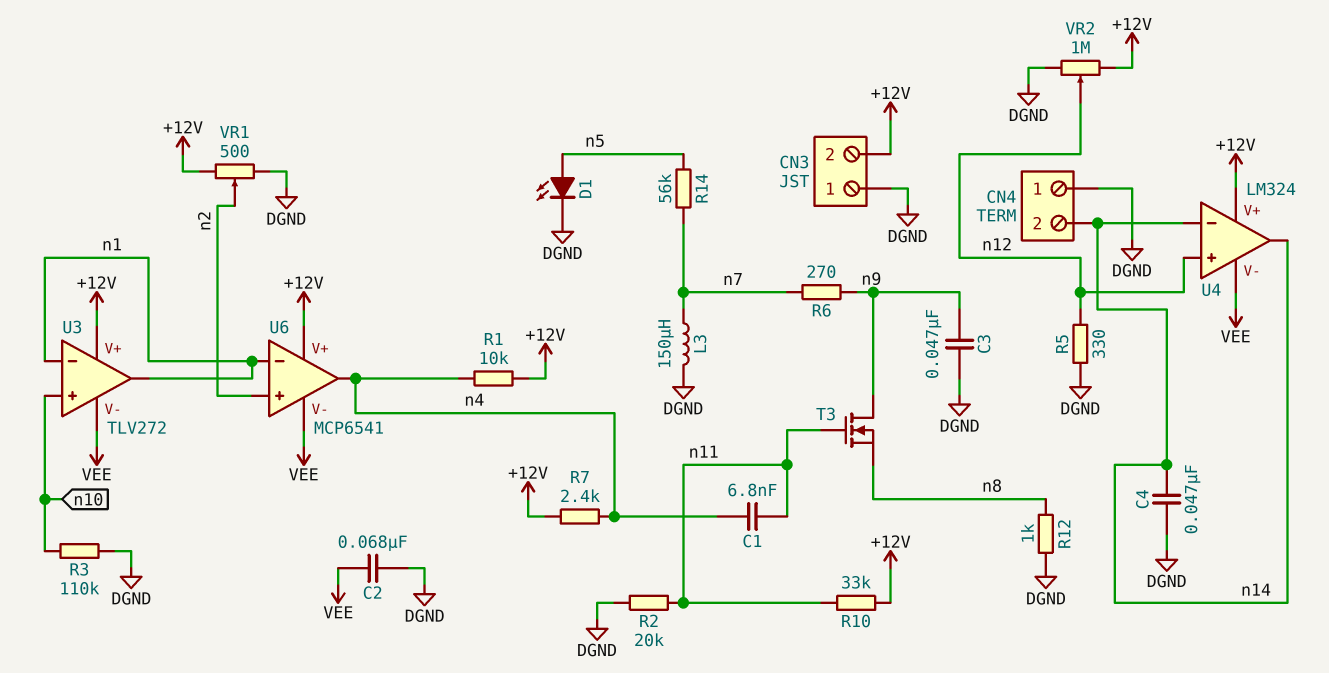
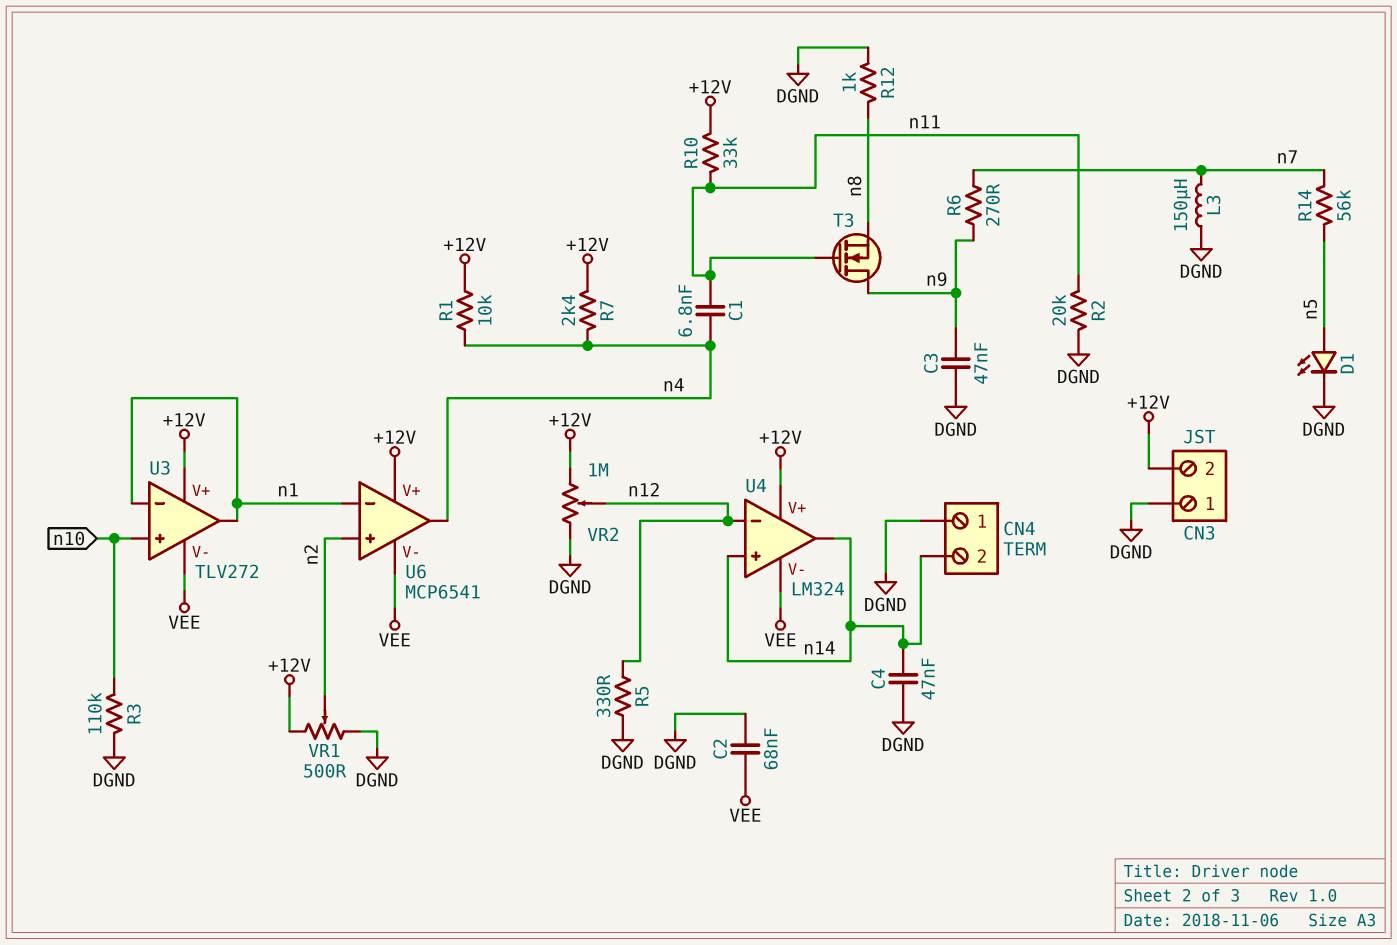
U4 pin in+: n12 -> n14
U4 pin in-: n14 -> n12

